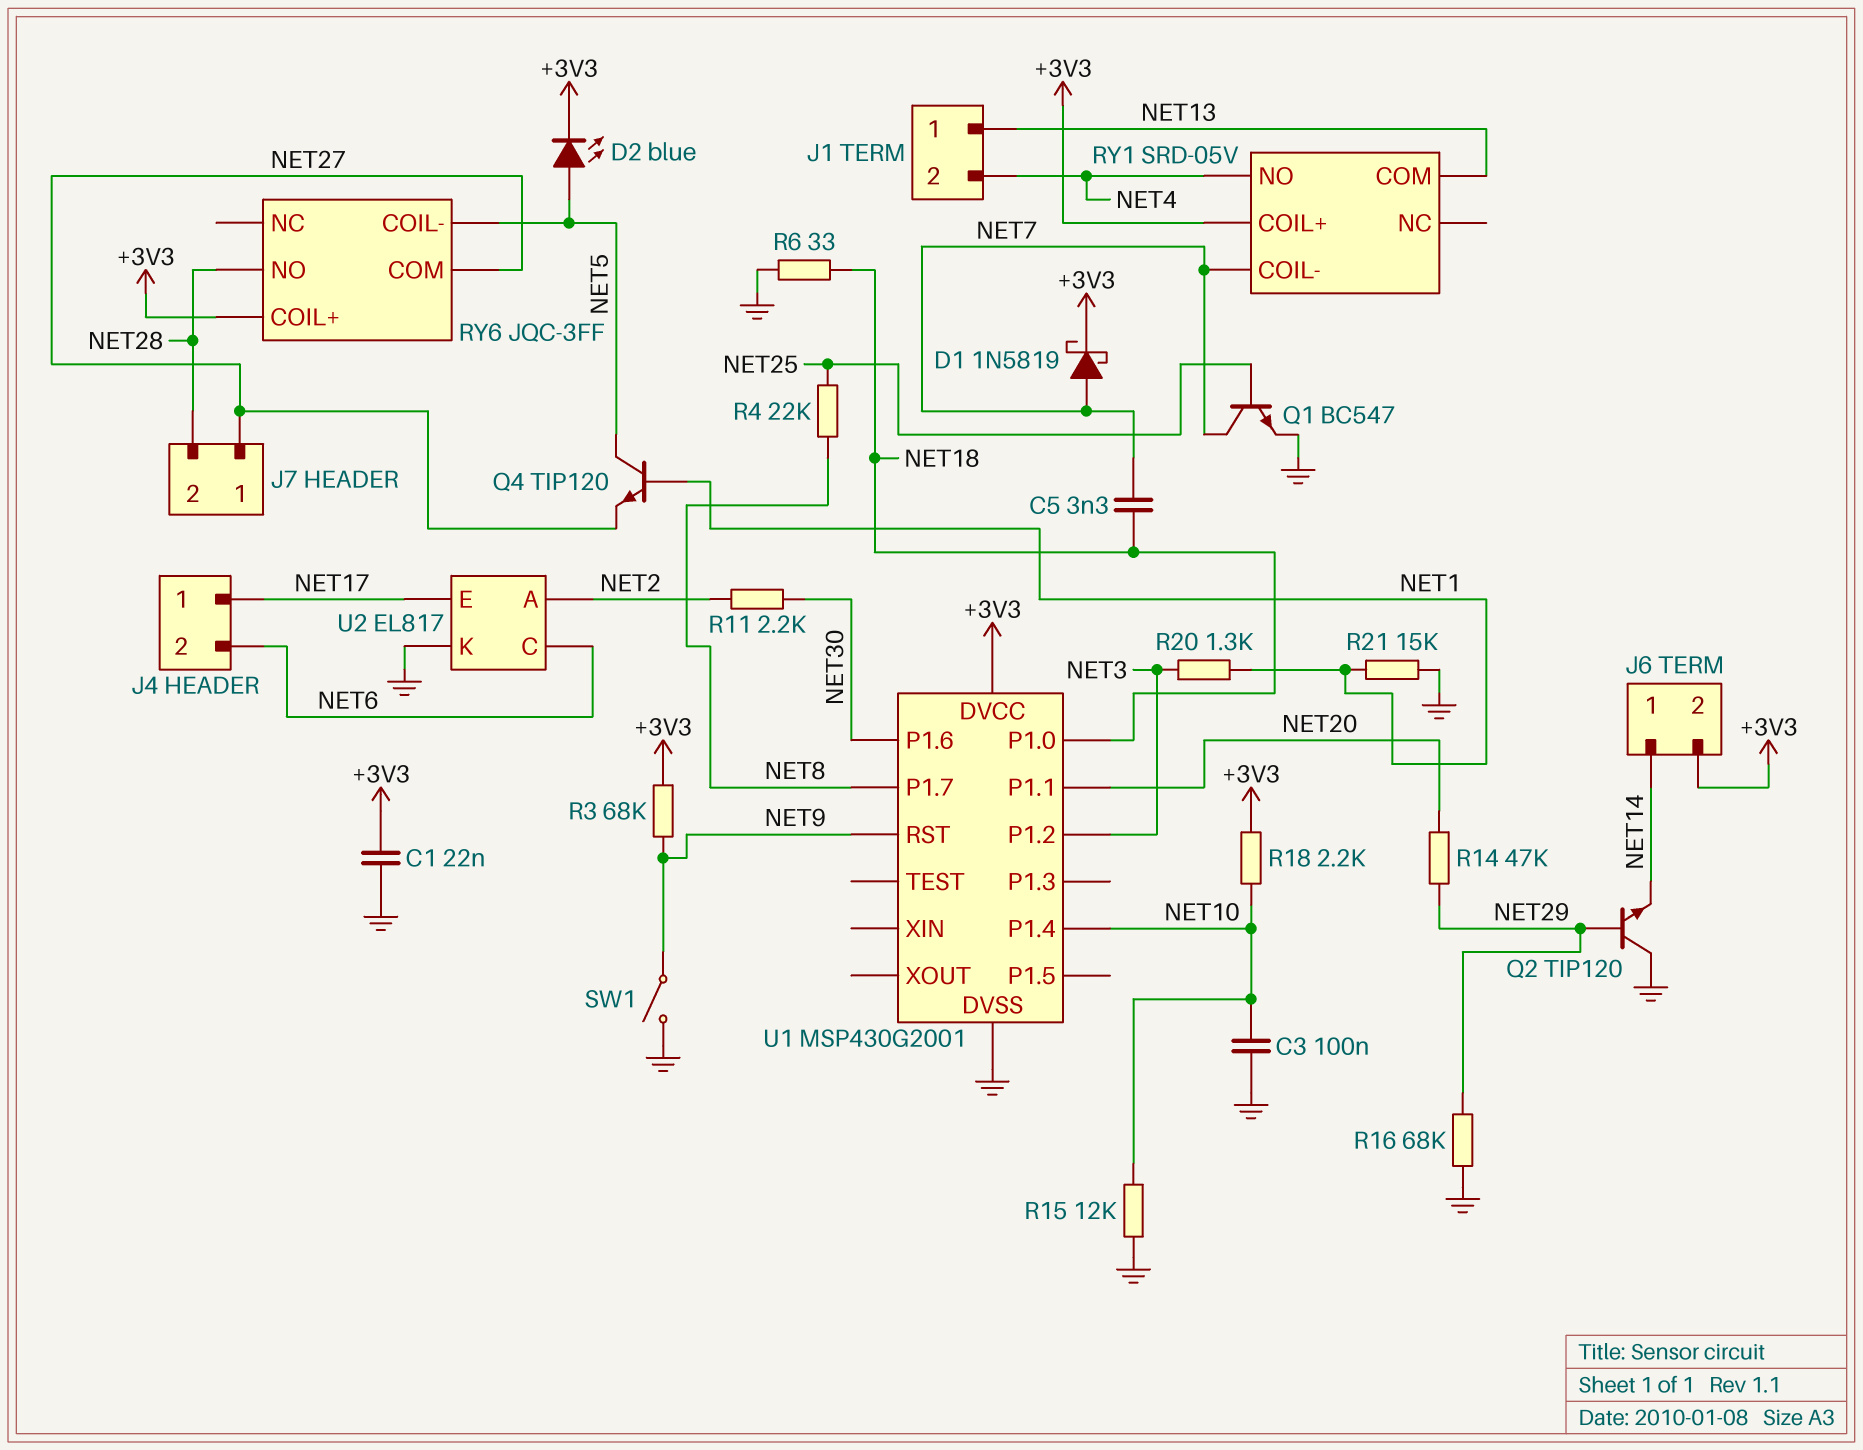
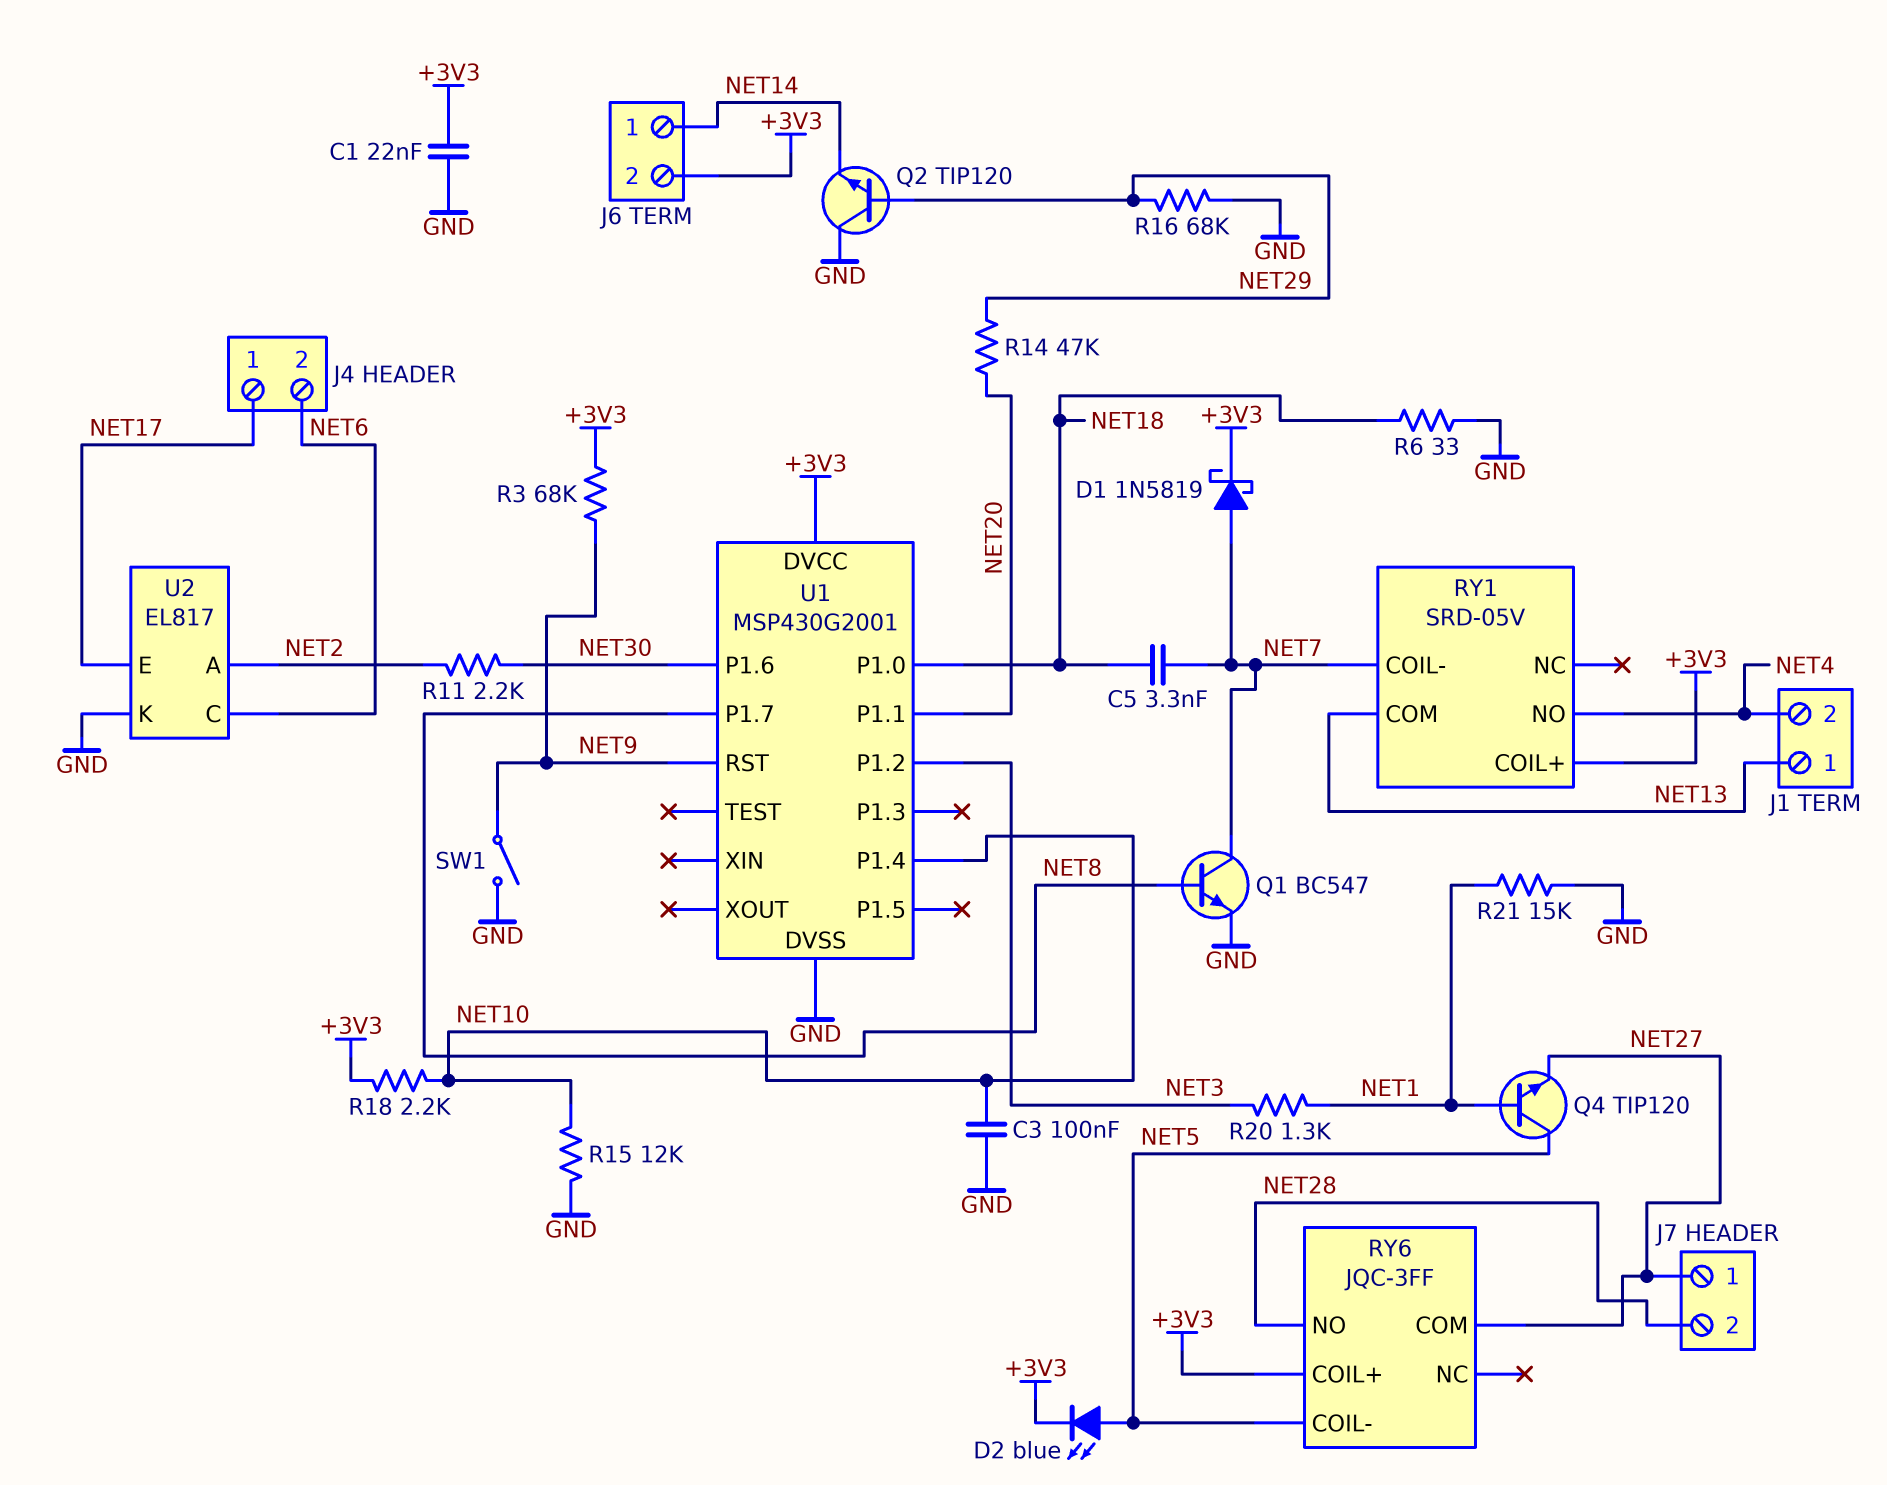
Q1: NPN BC547 (B NET25, C NET7, E GND) -> NPN BC547 (B NET8, C NET7, E GND)
R4: 22k (NET8, NET25) -> none

